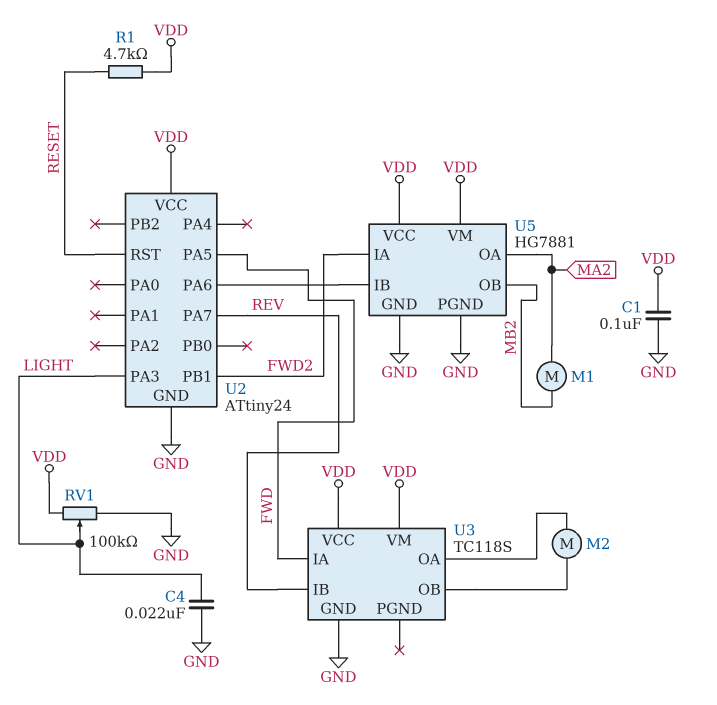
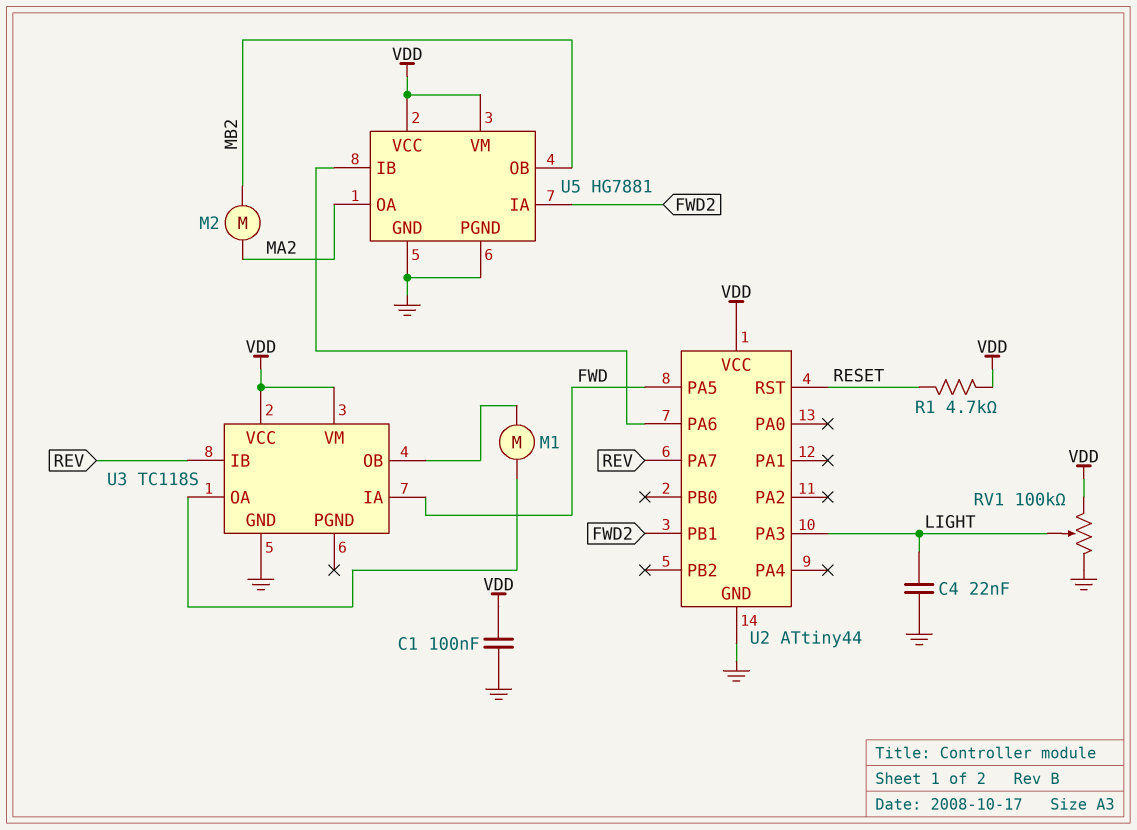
M1: motor (MA2, MB2) -> motor (U3/OA, U3/OB)
M2: motor (U3/OA, U3/OB) -> motor (MA2, MB2)
U2: ATtiny24 -> ATtiny44

